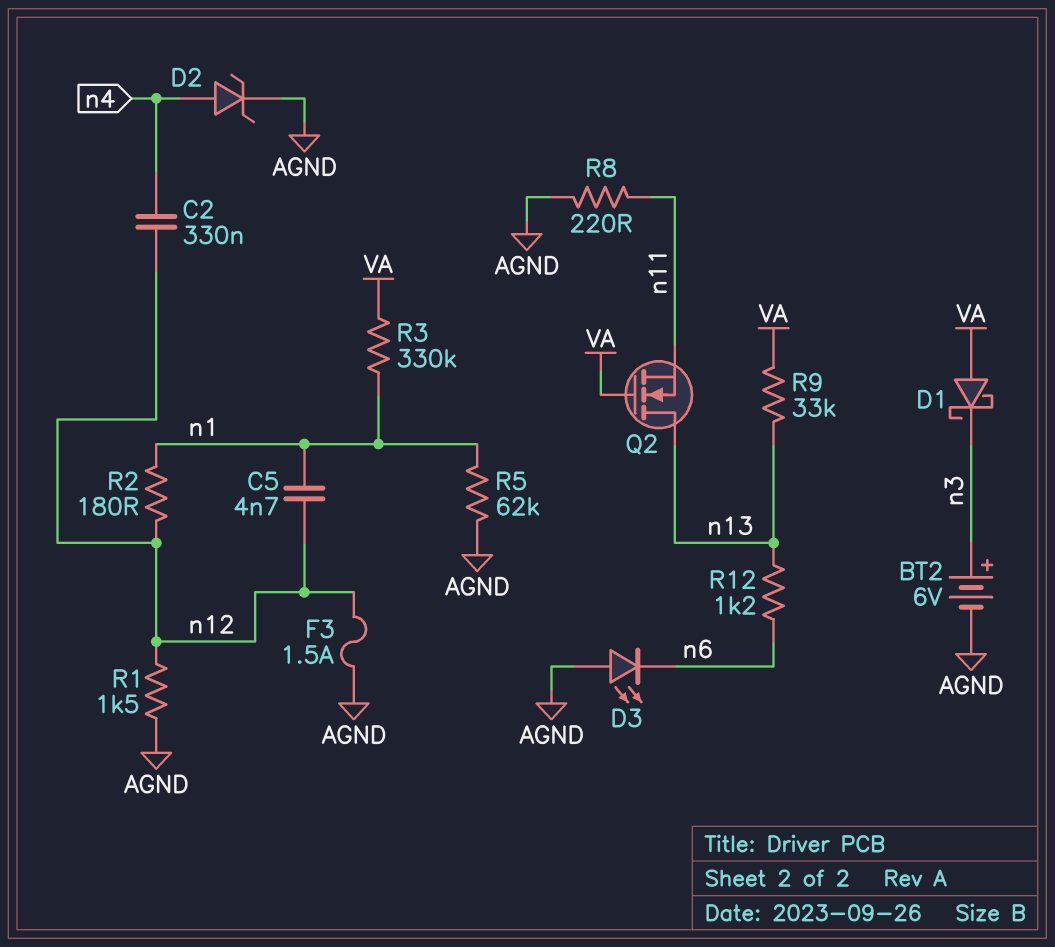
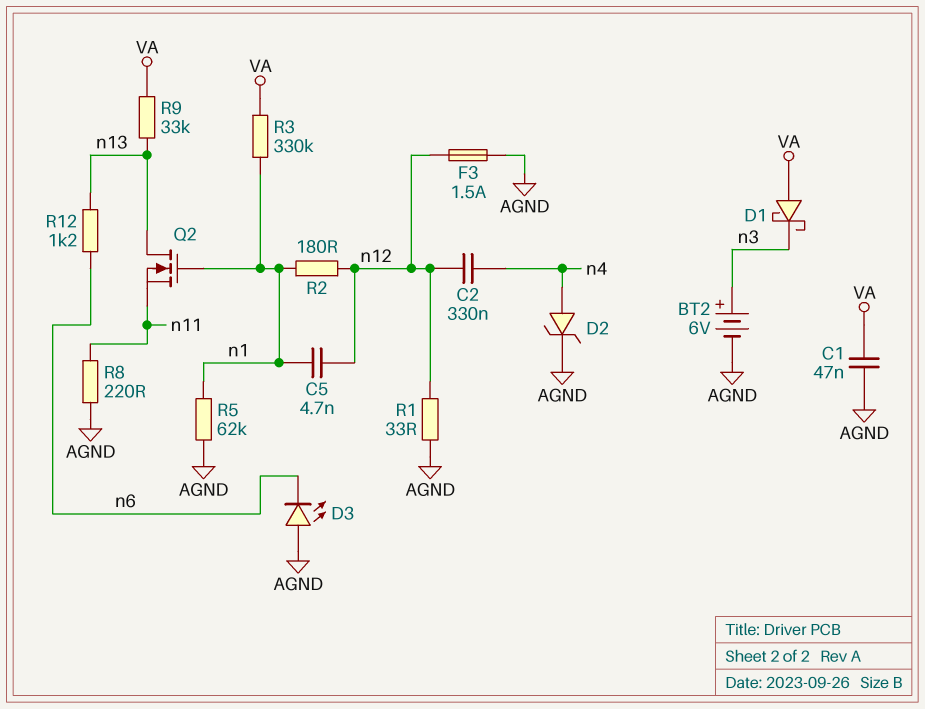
C1: none -> 47nF (AGND, VA)
Q2: NMOS (G VA, D n13, S n11) -> NMOS (G n1, D n13, S n11)
R1: 1.5k (AGND, n12) -> 33 (AGND, n12)

